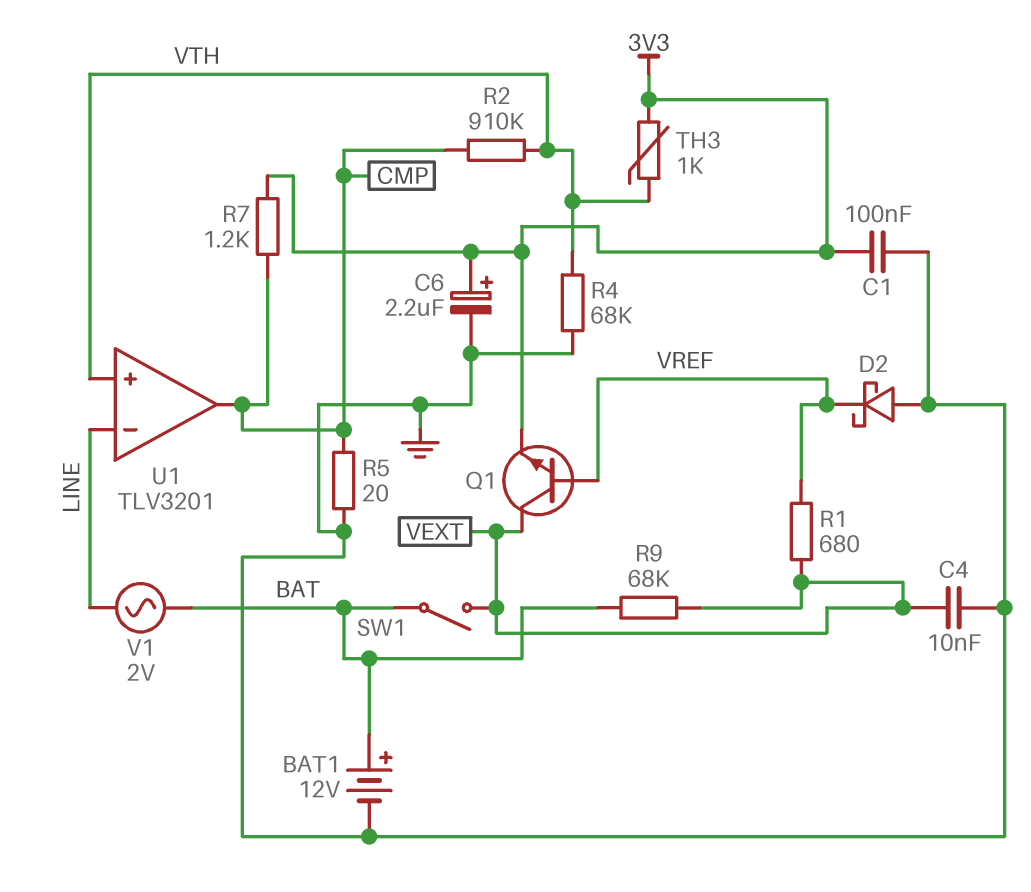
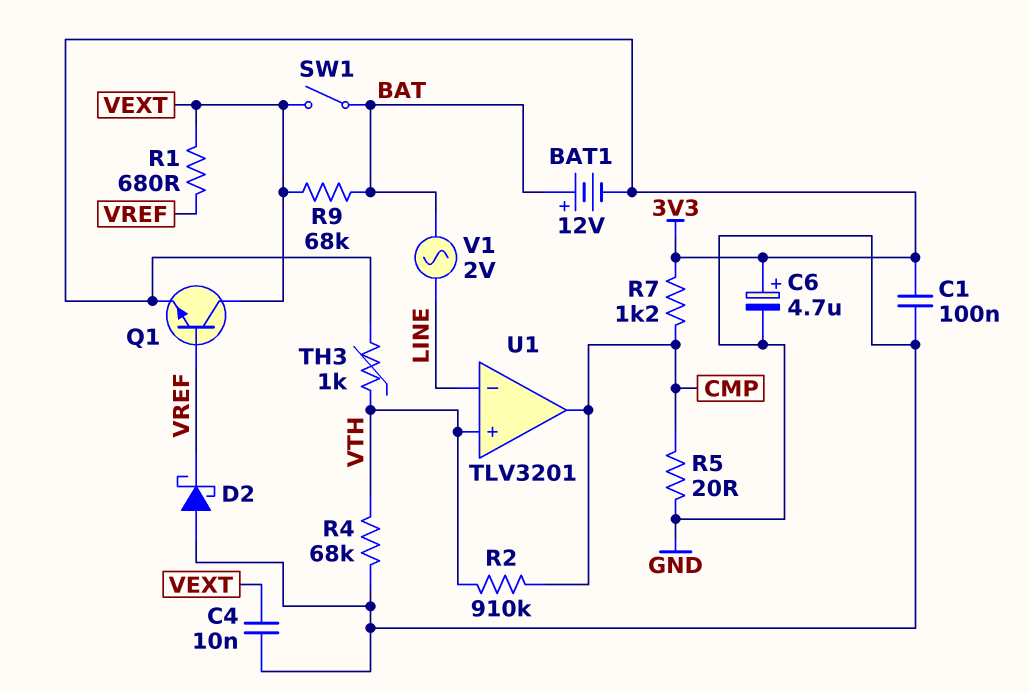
BAT1: 12V (plus BAT, minus GND) -> 12V (plus BAT, minus 3V3)
C6: 2.2uF (plus 3V3, minus GND) -> 4.7uF (plus 3V3, minus GND)

